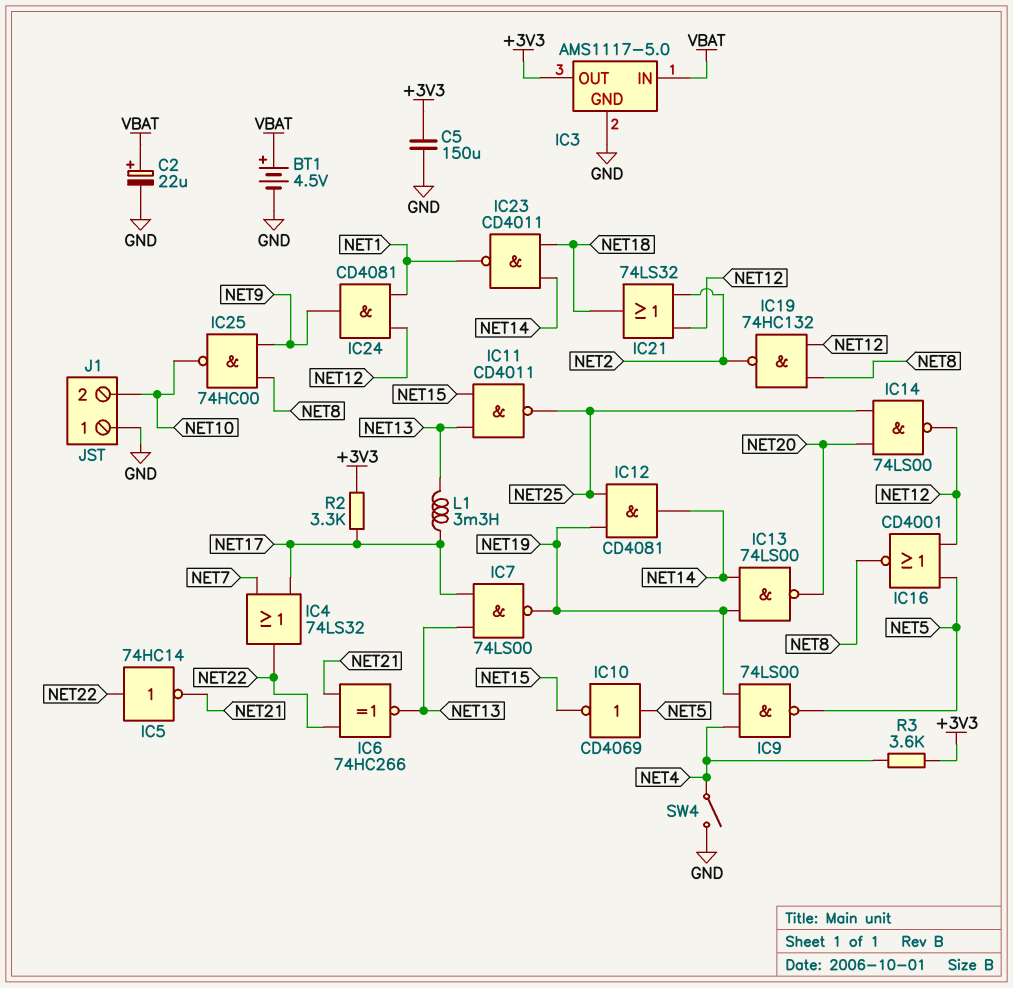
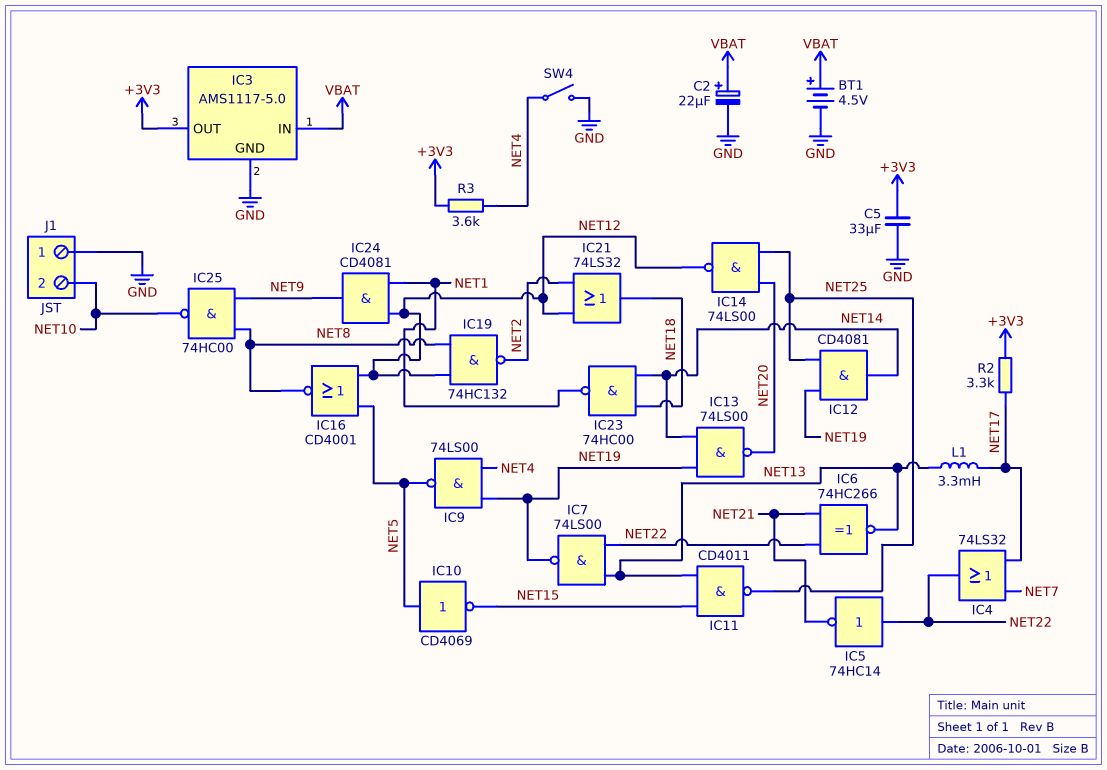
C5: 150uF (+3V3, GND) -> 33uF (+3V3, GND)
IC7: NAND 74LS00 (in NET13, in NET17, out NET19) -> NAND 74LS00 (in NET13, in NET22, out NET19)
IC23: NAND CD4011 (in NET14, in NET18, out NET1) -> NAND 74HC00 (in NET14, in NET18, out NET1)

